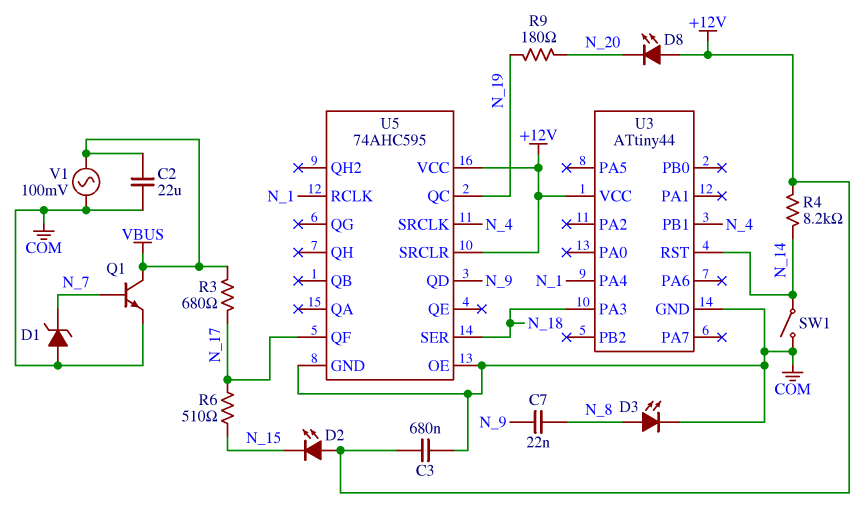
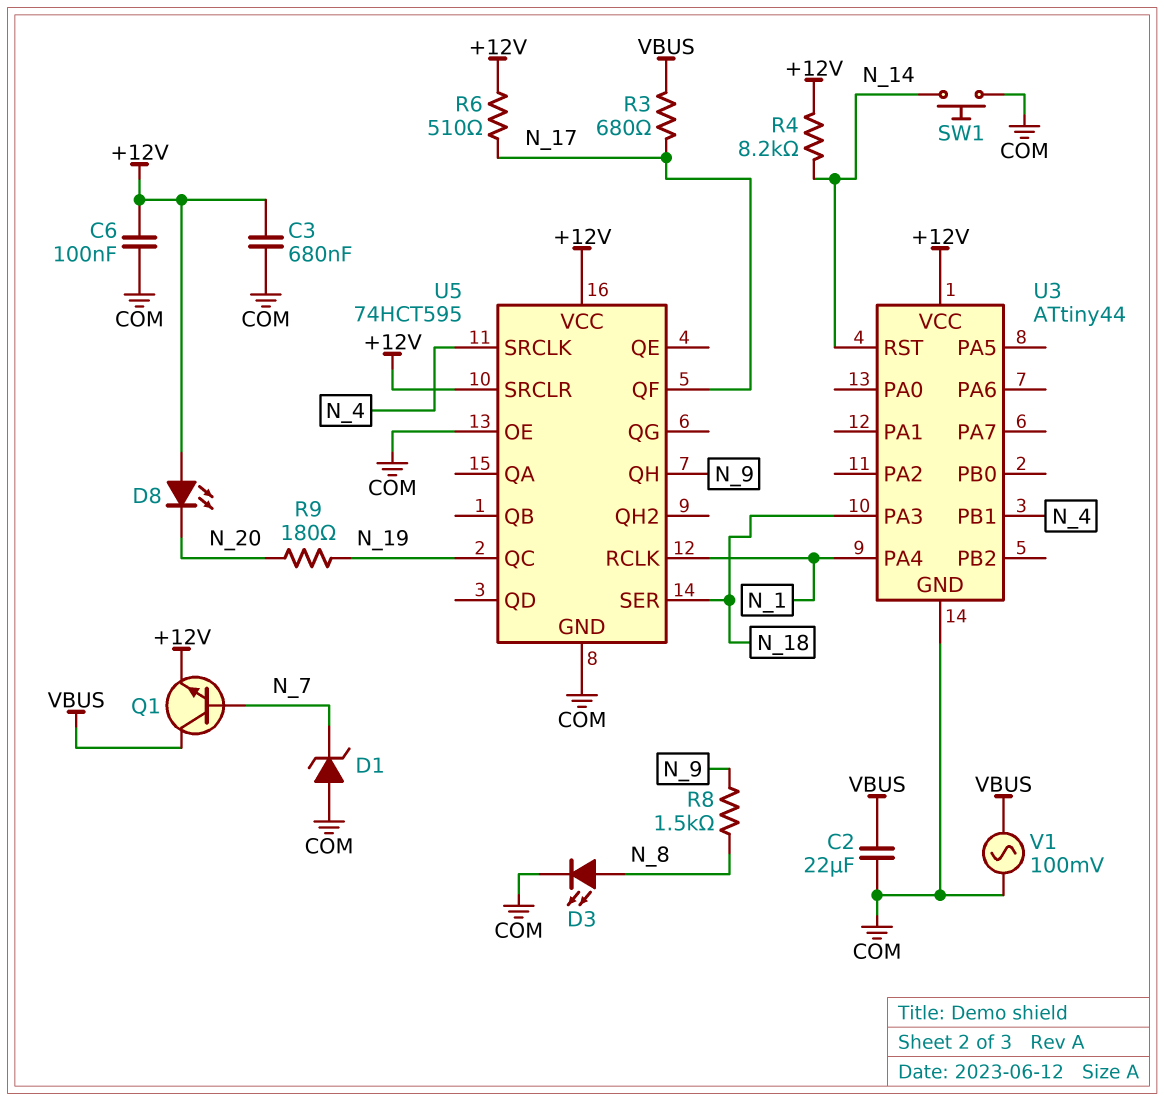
C6: none -> 100nF (+12V, COM)
C7: 22nF (N_8, N_9) -> none
D2: LED (A +12V, K N_15) -> none
Q1: NPN (B N_7, C VBUS, E COM) -> NPN (B N_7, C VBUS, E +12V)
R6: 510 (N_15, N_17) -> 510 (+12V, N_17)
R8: none -> 1.5k (N_8, N_9)
SW1: switch (COM, N_14) -> button (COM, N_14)
U5: 74AHC595 -> 74HCT595
U5 pin QD: N_9 -> none
U5 pin QH: none -> N_9

